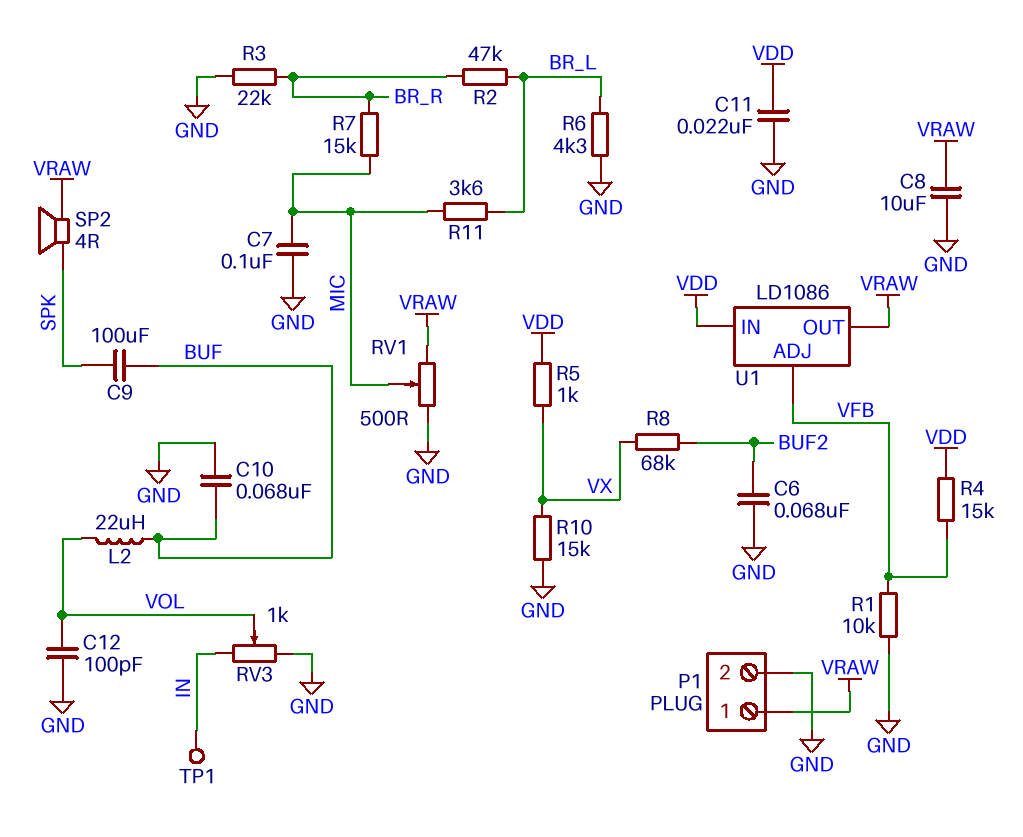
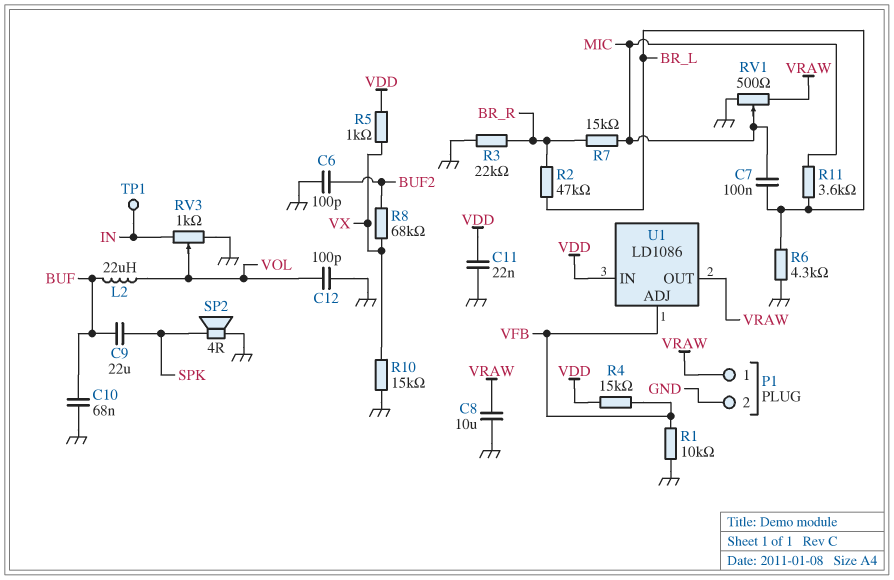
C6: 68nF (BUF2, GND) -> 100pF (BUF2, GND)
C7: 100nF (GND, MIC) -> 100nF (BR_L, MIC)
C9: 100uF (BUF, SPK) -> 22uF (BUF, SPK)
SP2: speaker 4R (SPK, VRAW) -> speaker 4R (GND, SPK)

